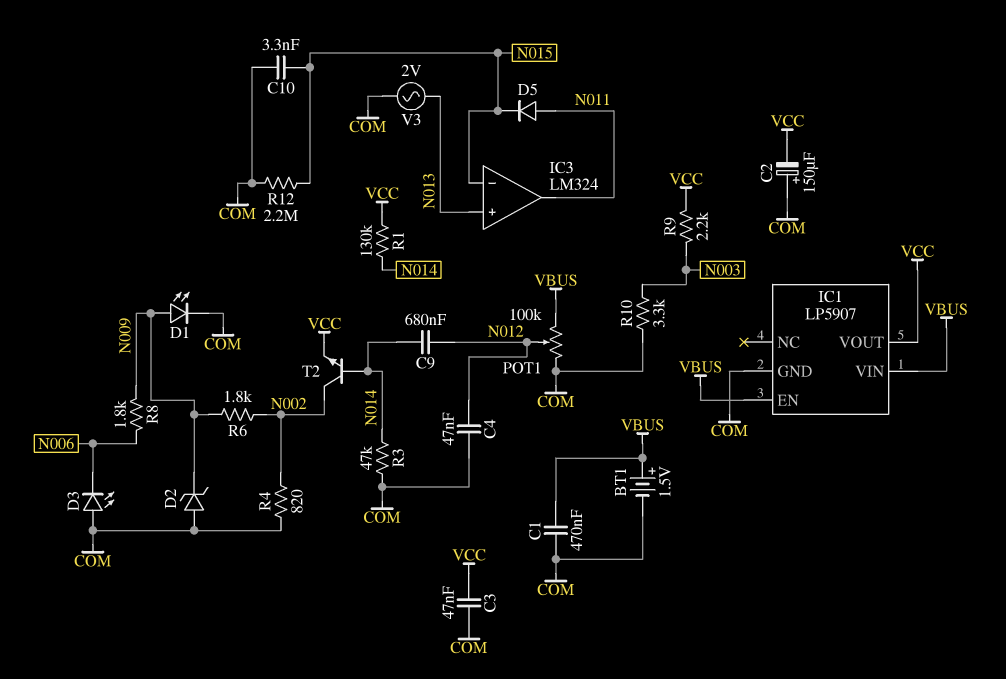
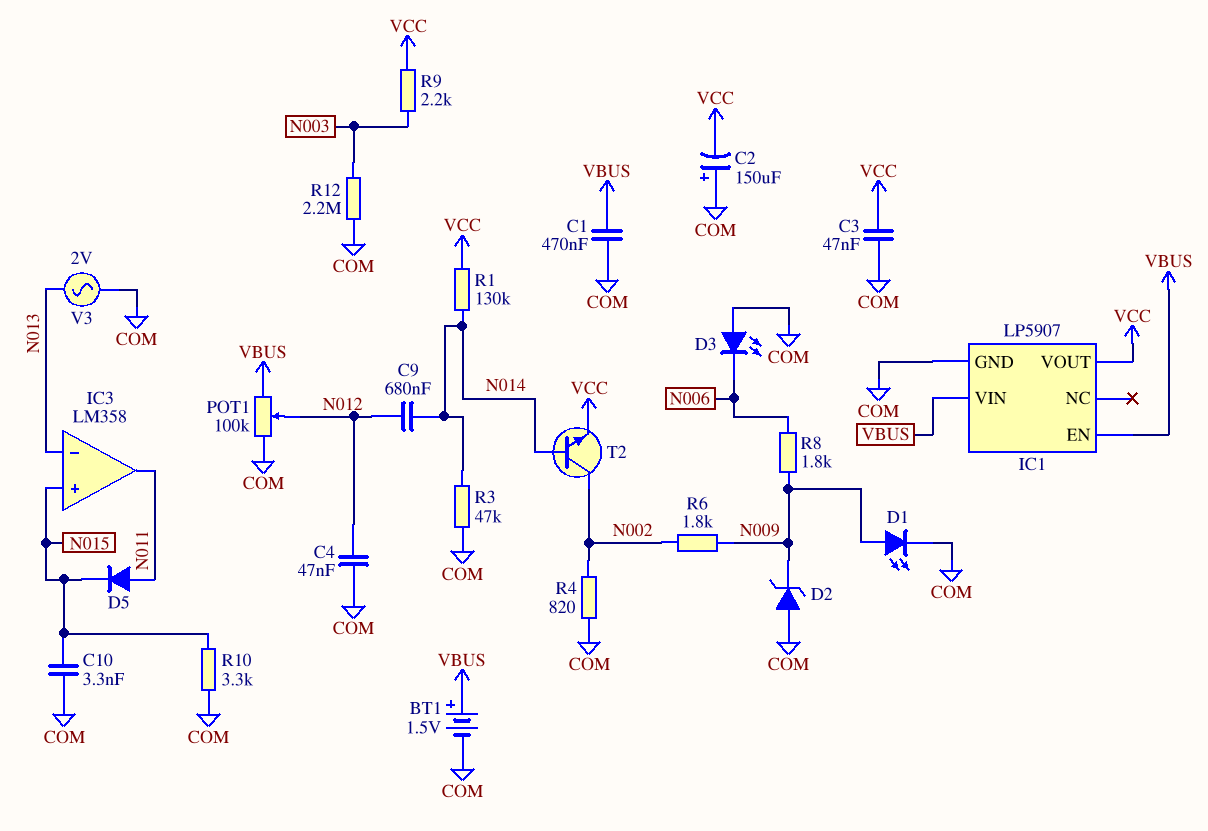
IC3: LM324 -> LM358
IC3 pin in+: N013 -> N015
IC3 pin in-: N015 -> N013
R10: 3.3k (COM, N003) -> 3.3k (COM, N015)
R12: 2.2M (COM, N015) -> 2.2M (COM, N003)

